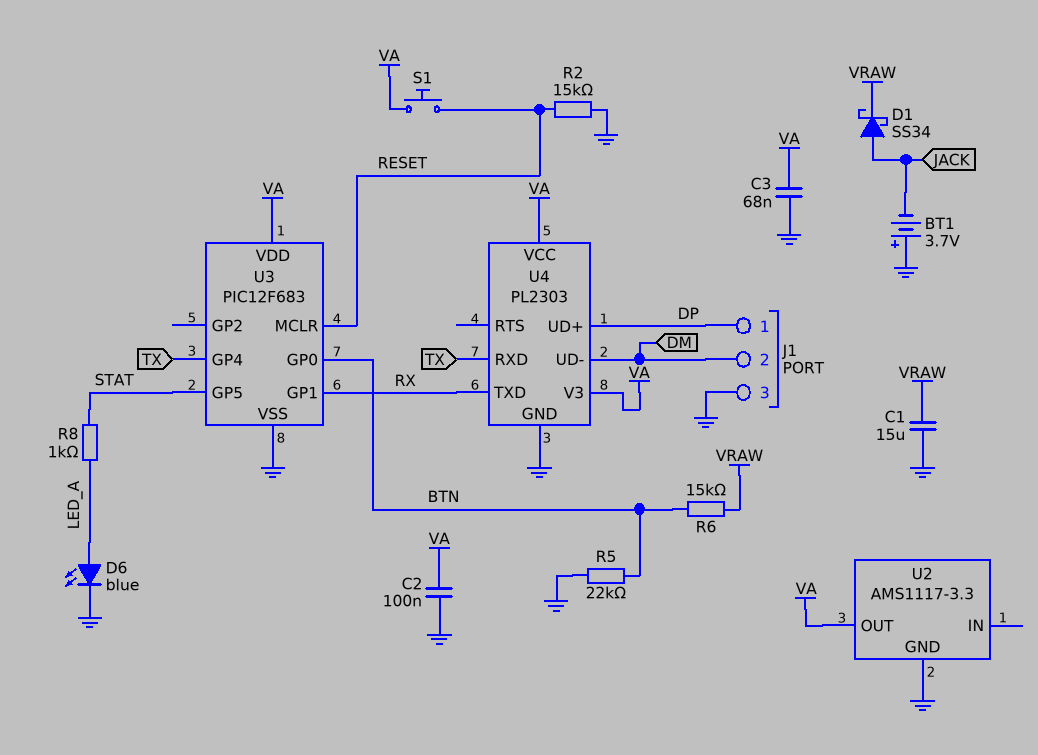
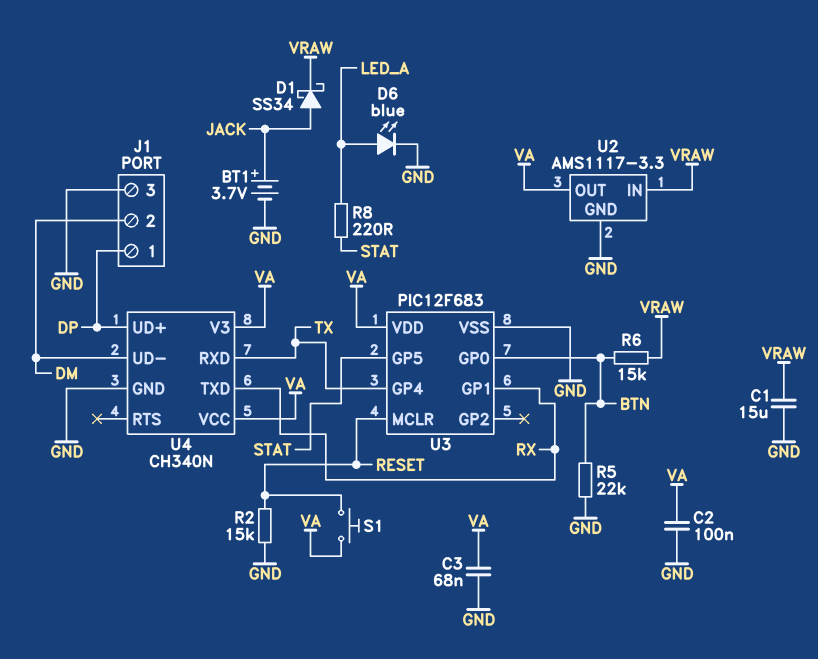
BT1: 3.7V (plus GND, minus JACK) -> 3.7V (plus JACK, minus GND)
R8: 1k (LED_A, STAT) -> 220 (LED_A, STAT)
U2 pin IN: none -> VRAW
U4: PL2303 -> CH340N

